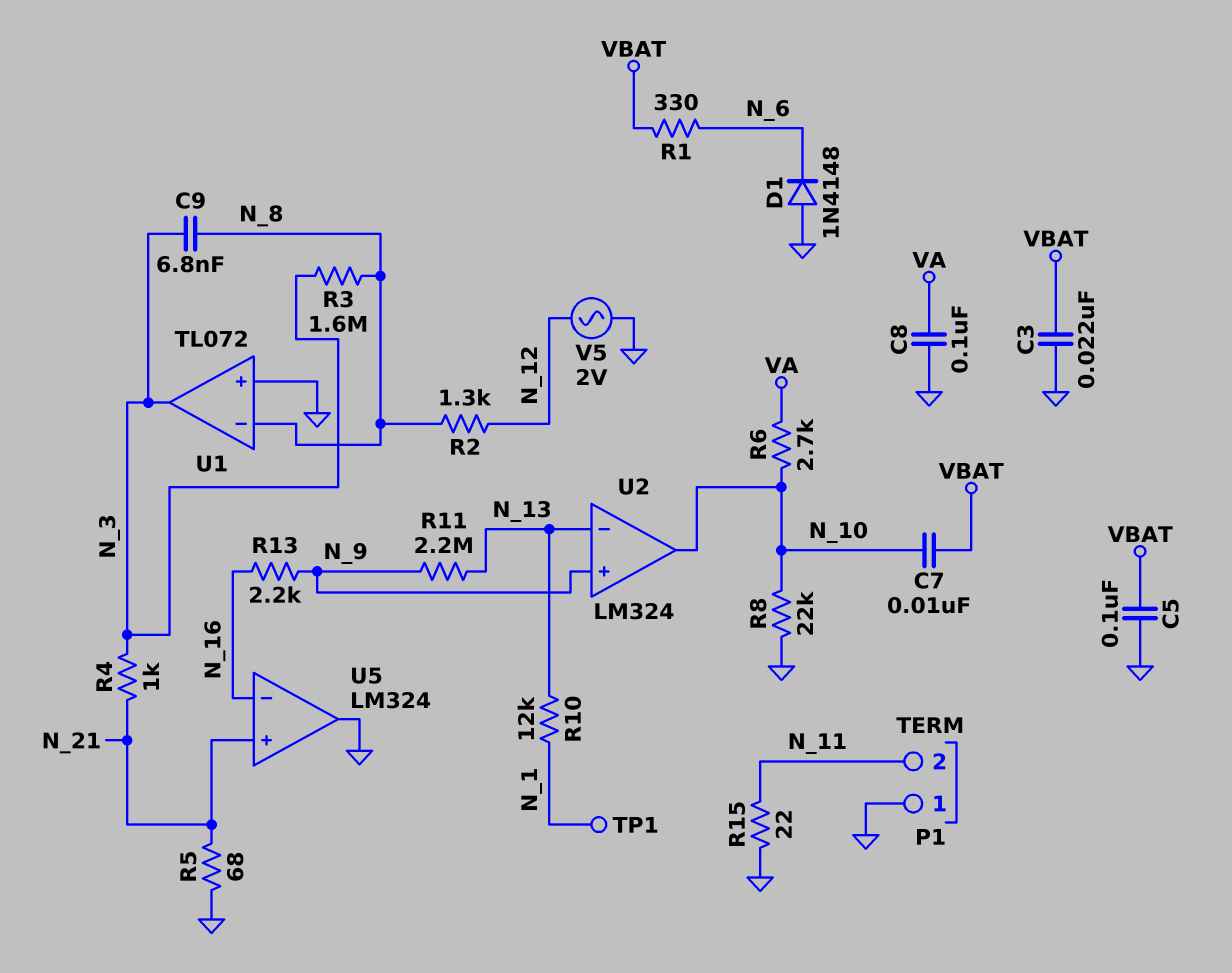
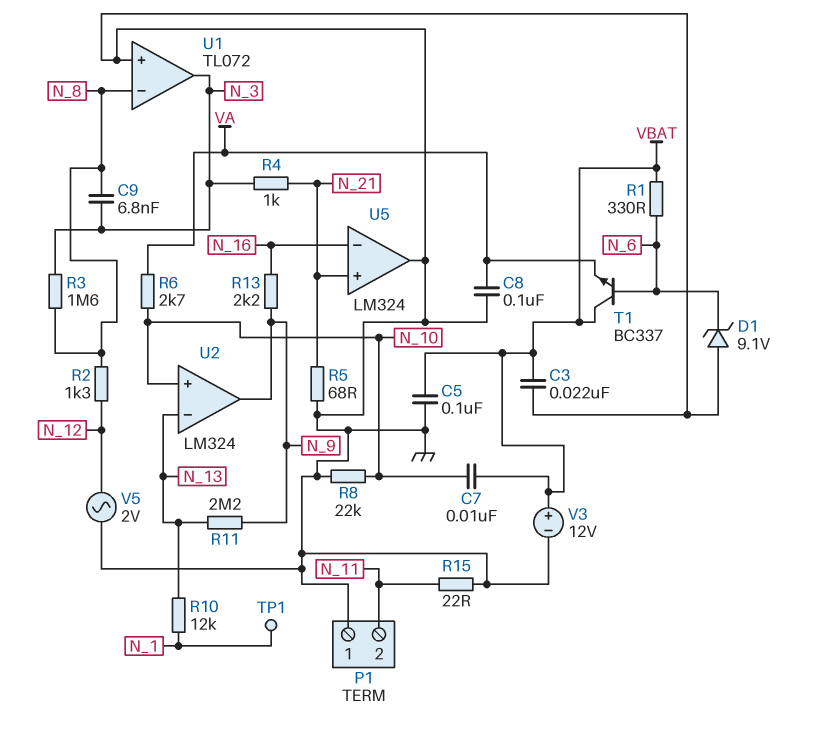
D1: diode 1N4148 (A GND, K N_6) -> zener 9.1V (A GND, K N_6)
T1: none -> NPN BC337 (B N_6, C VBAT, E VA)
U2 pin in+: N_9 -> N_10
U2 pin out: N_10 -> N_9
V3: none -> 12V (plus VBAT, minus GND)

